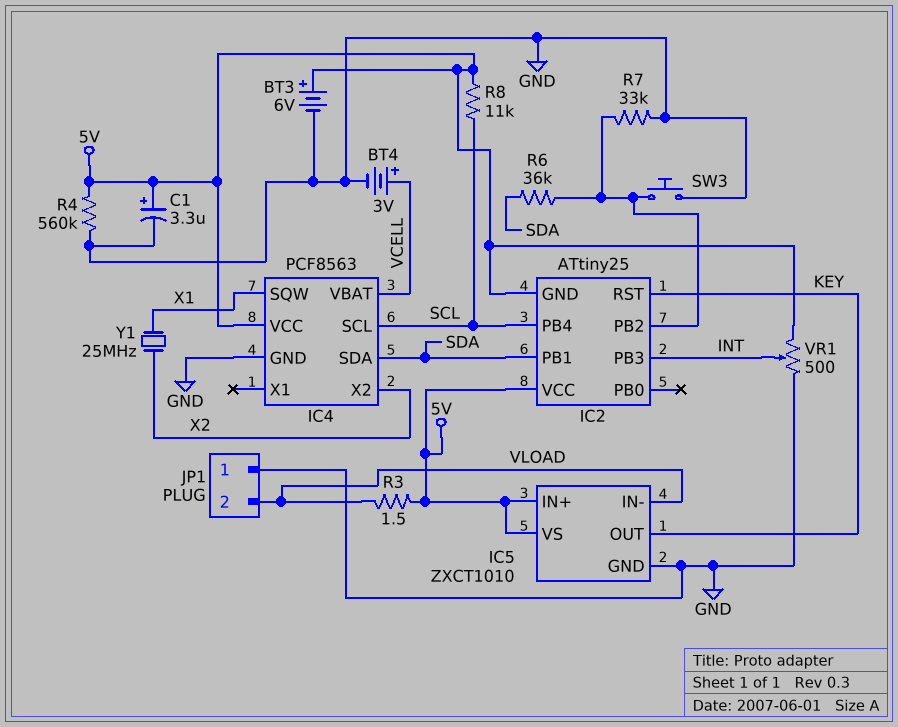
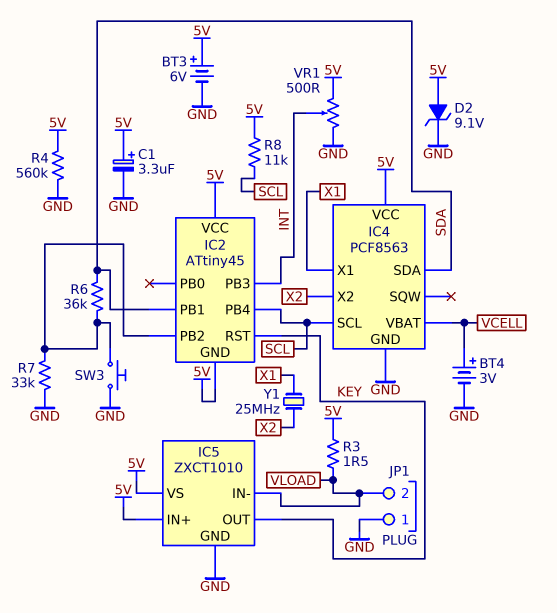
D2: none -> zener 9.1V (A 5V, K GND)
IC2: ATtiny25 -> ATtiny45
IC4 pin SQW: X1 -> none
IC4 pin X1: none -> X1

